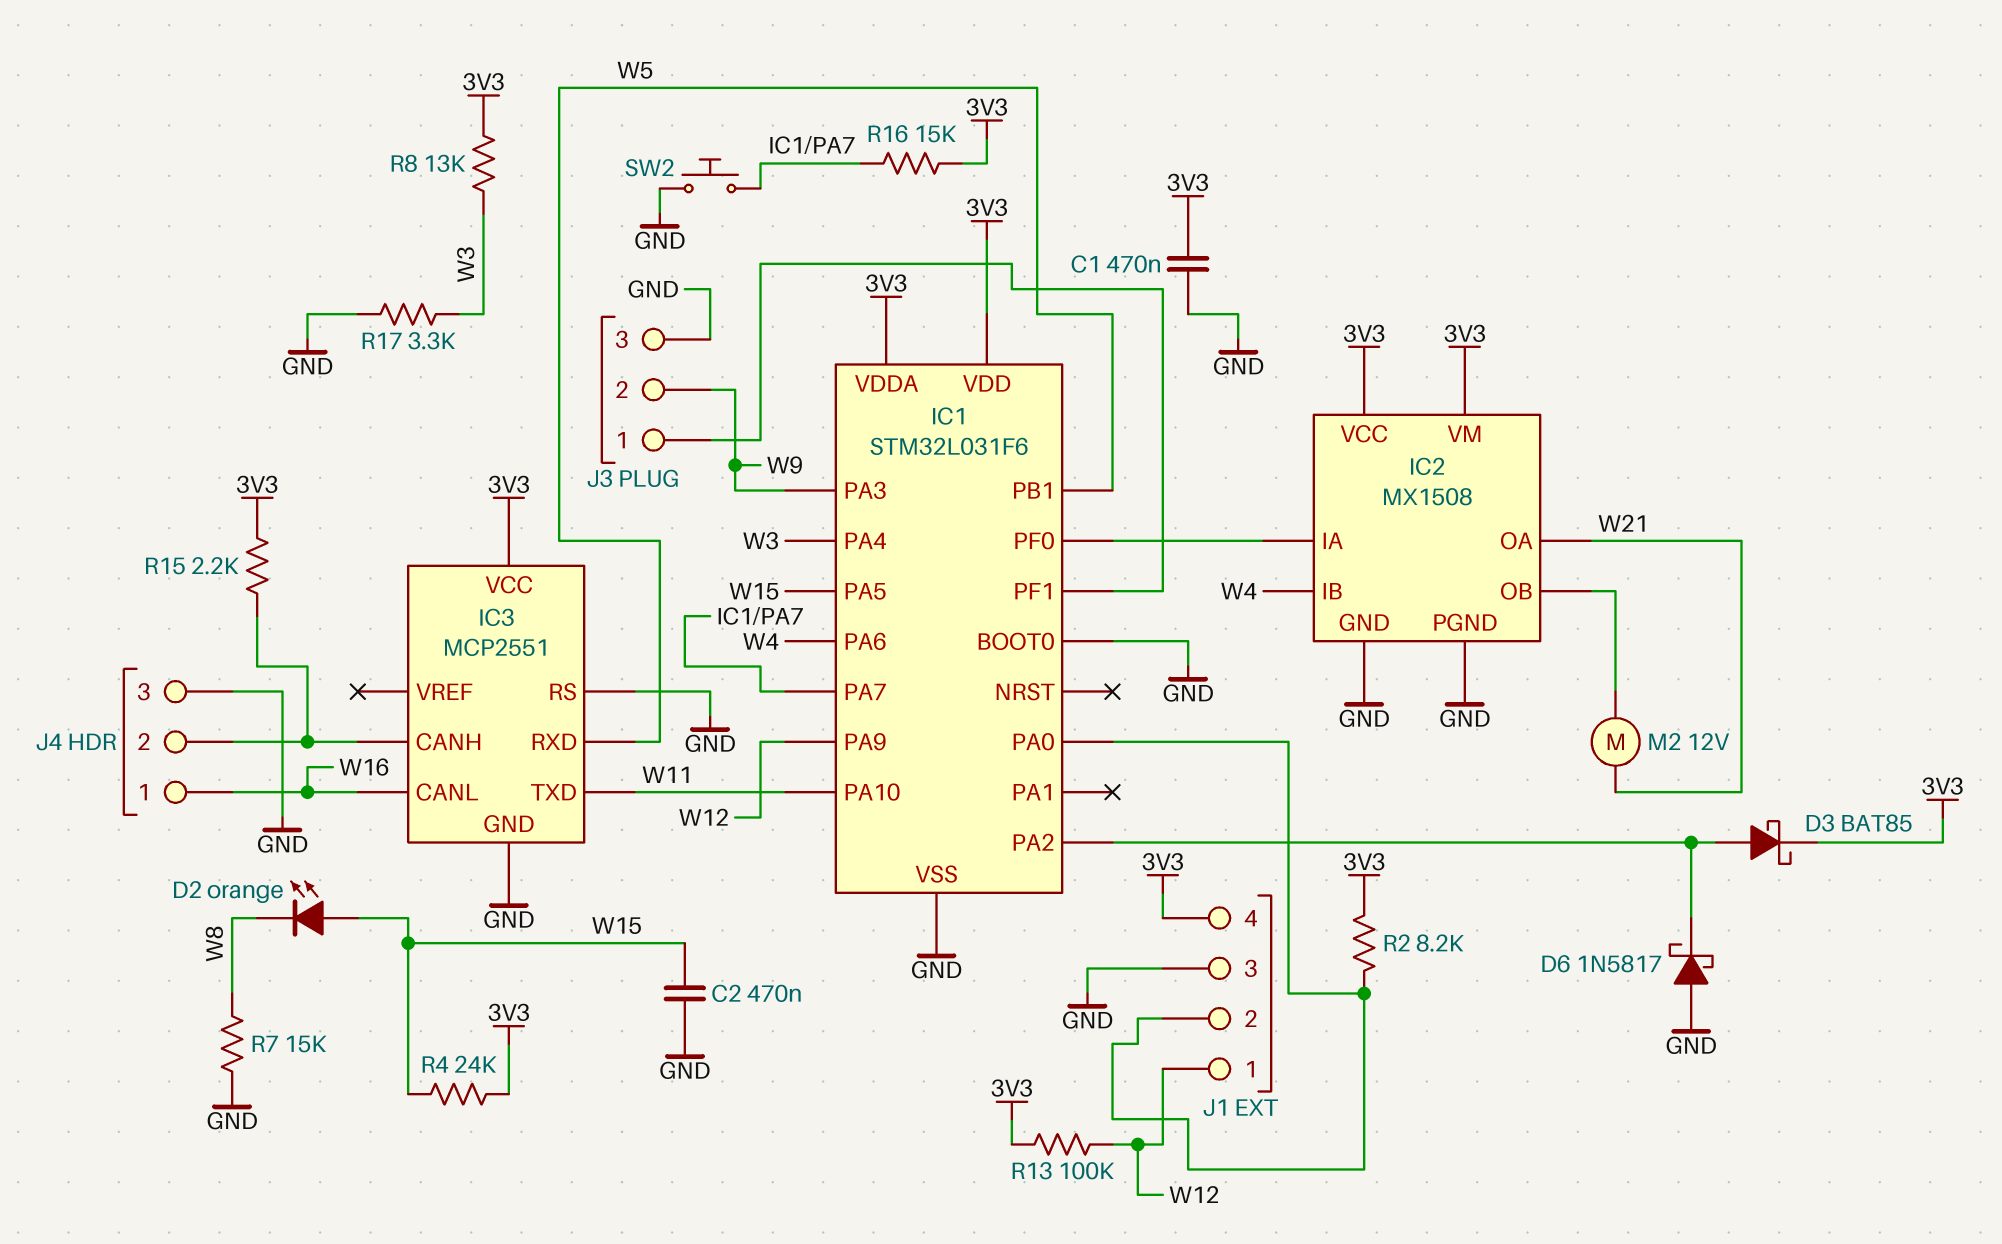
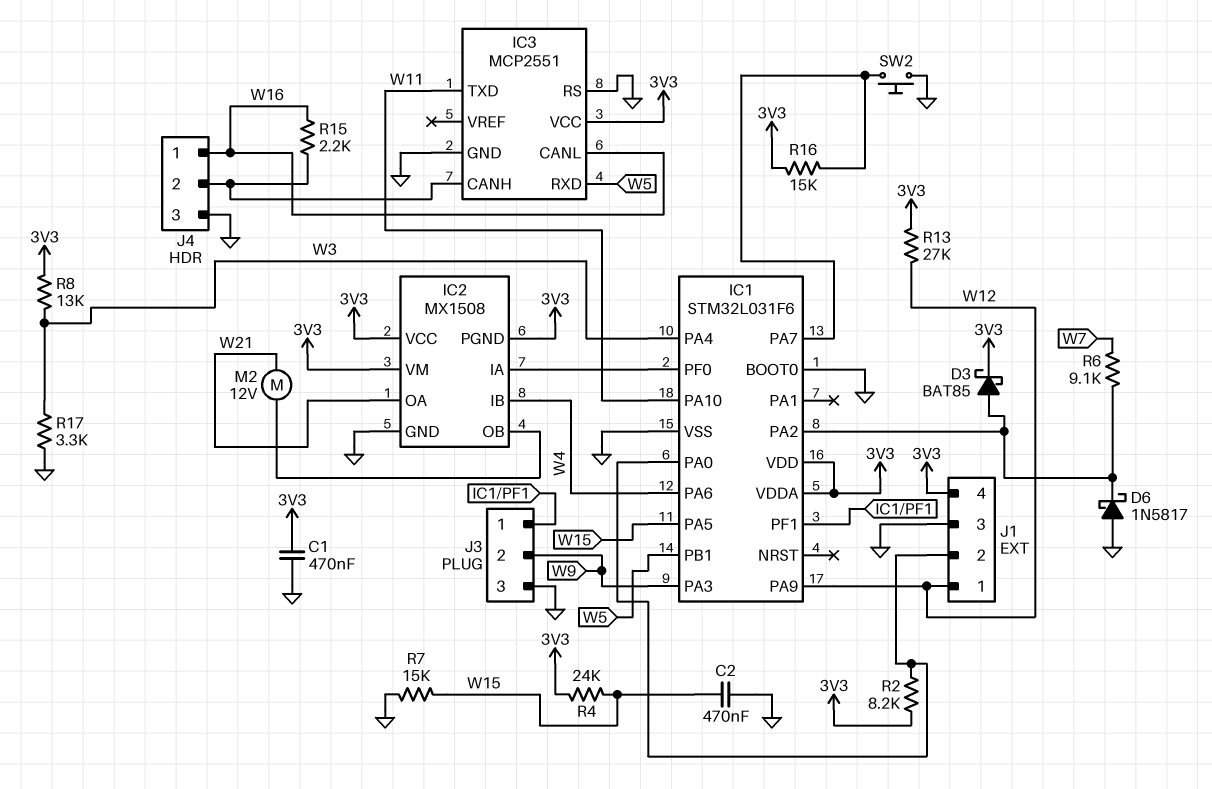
D2: LED orange (A W15, K W8) -> none
IC2 pin PGND: GND -> 3V3
R6: none -> 9.1k (IC1/PA2, W7)
R7: 15k (GND, W8) -> 15k (GND, W15)
R13: 100k (3V3, W12) -> 27k (3V3, W12)
R15: 2.2k (3V3, IC3/CANH) -> 2.2k (IC3/CANH, W16)

